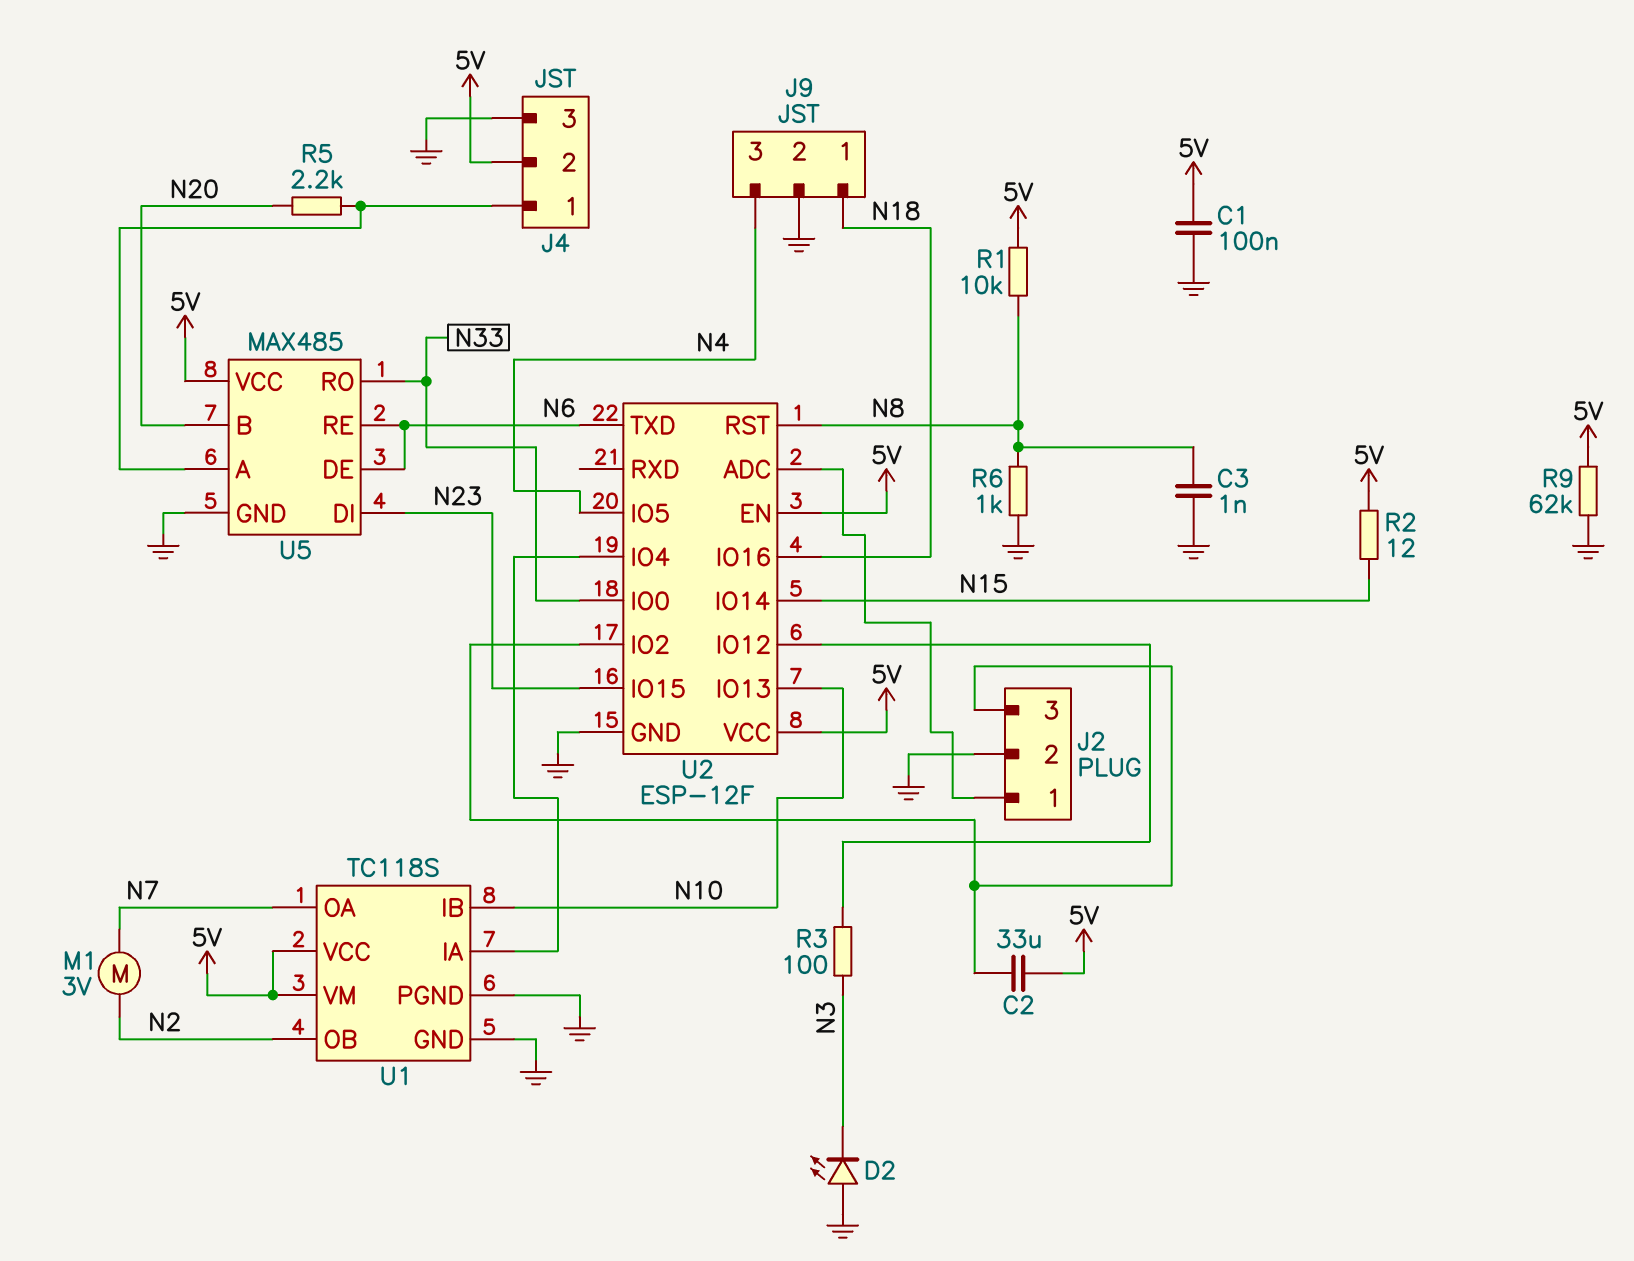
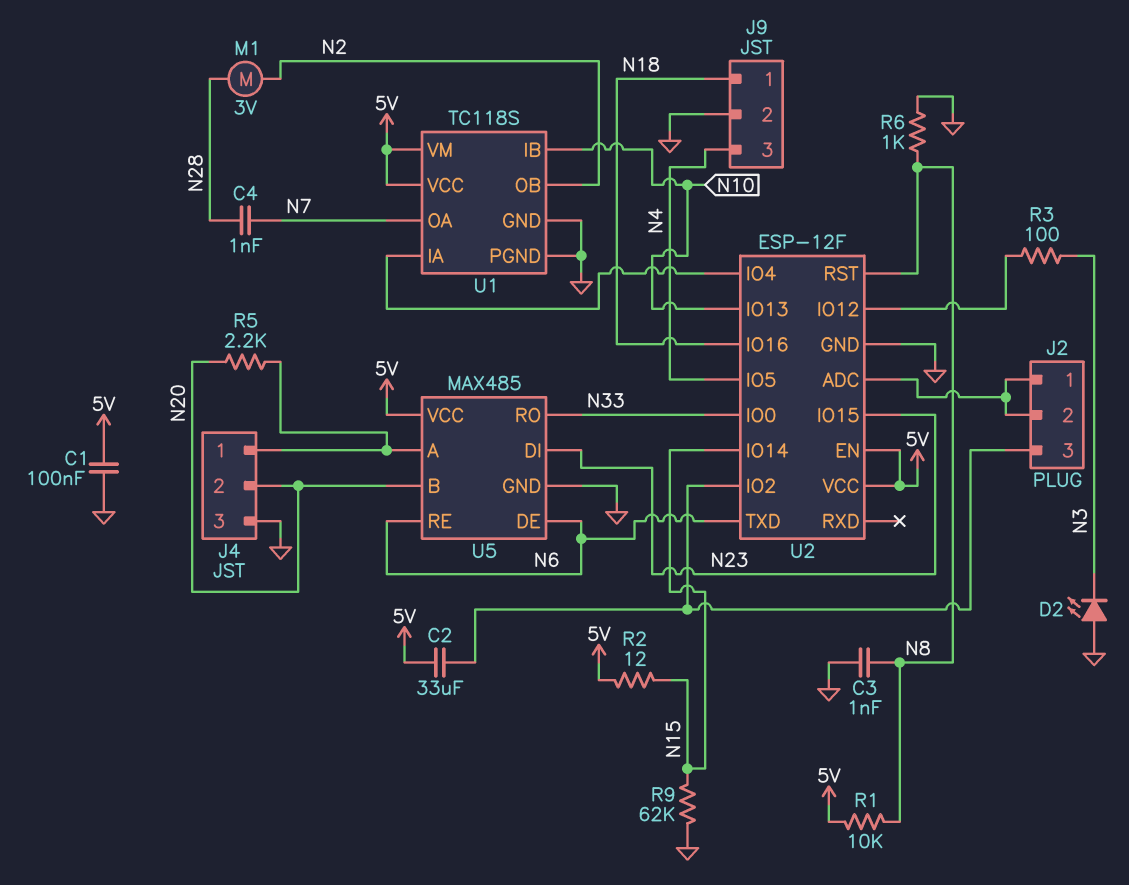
C4: none -> 1nF (N7, N28)
J2 pin 2: GND -> J2/1
J4 pin 2: 5V -> N20
M1: motor 3V (N2, N7) -> motor 3V (N2, N28)
R9: 62k (5V, GND) -> 62k (GND, N15)

